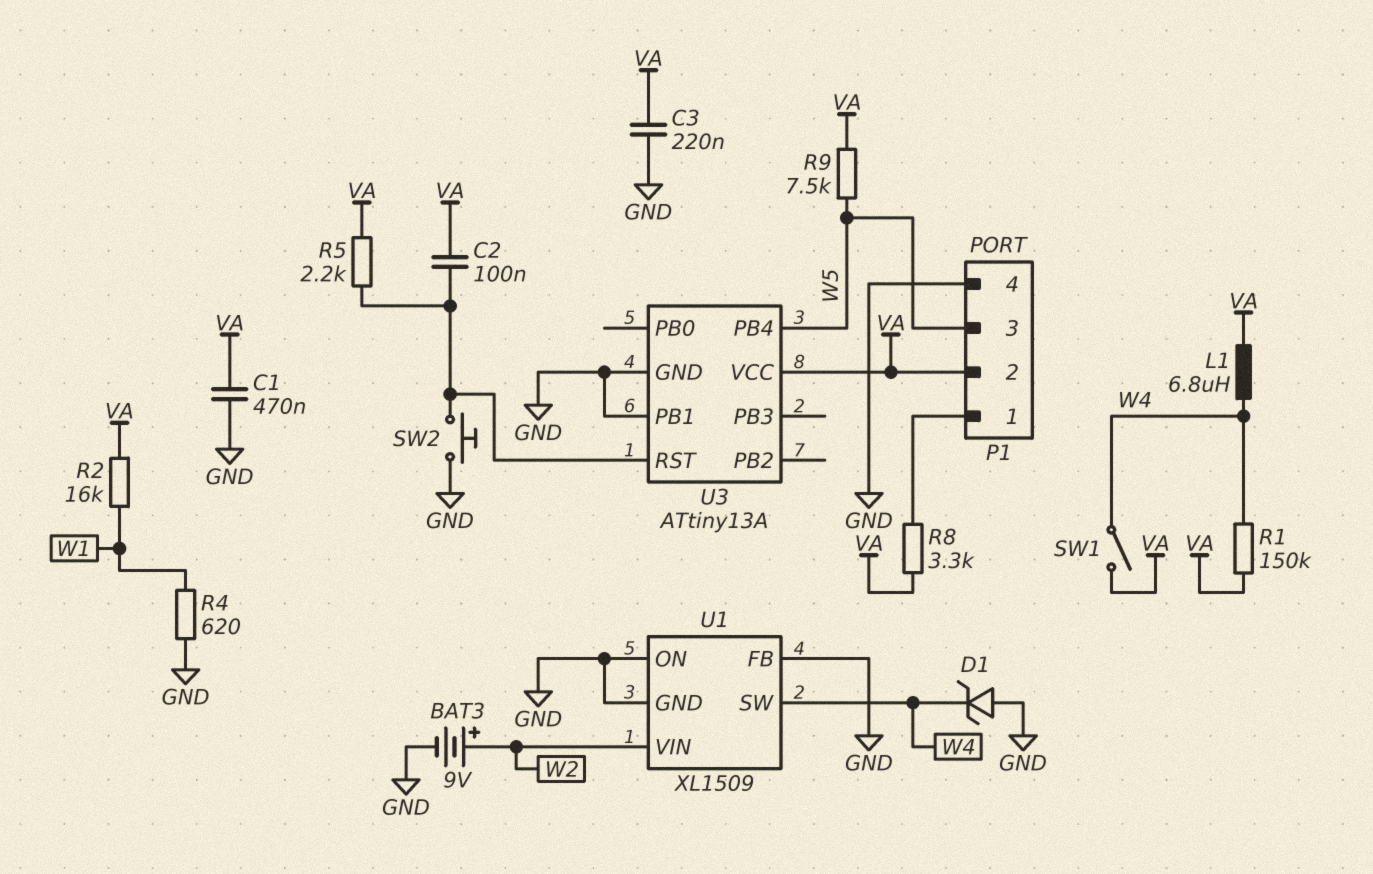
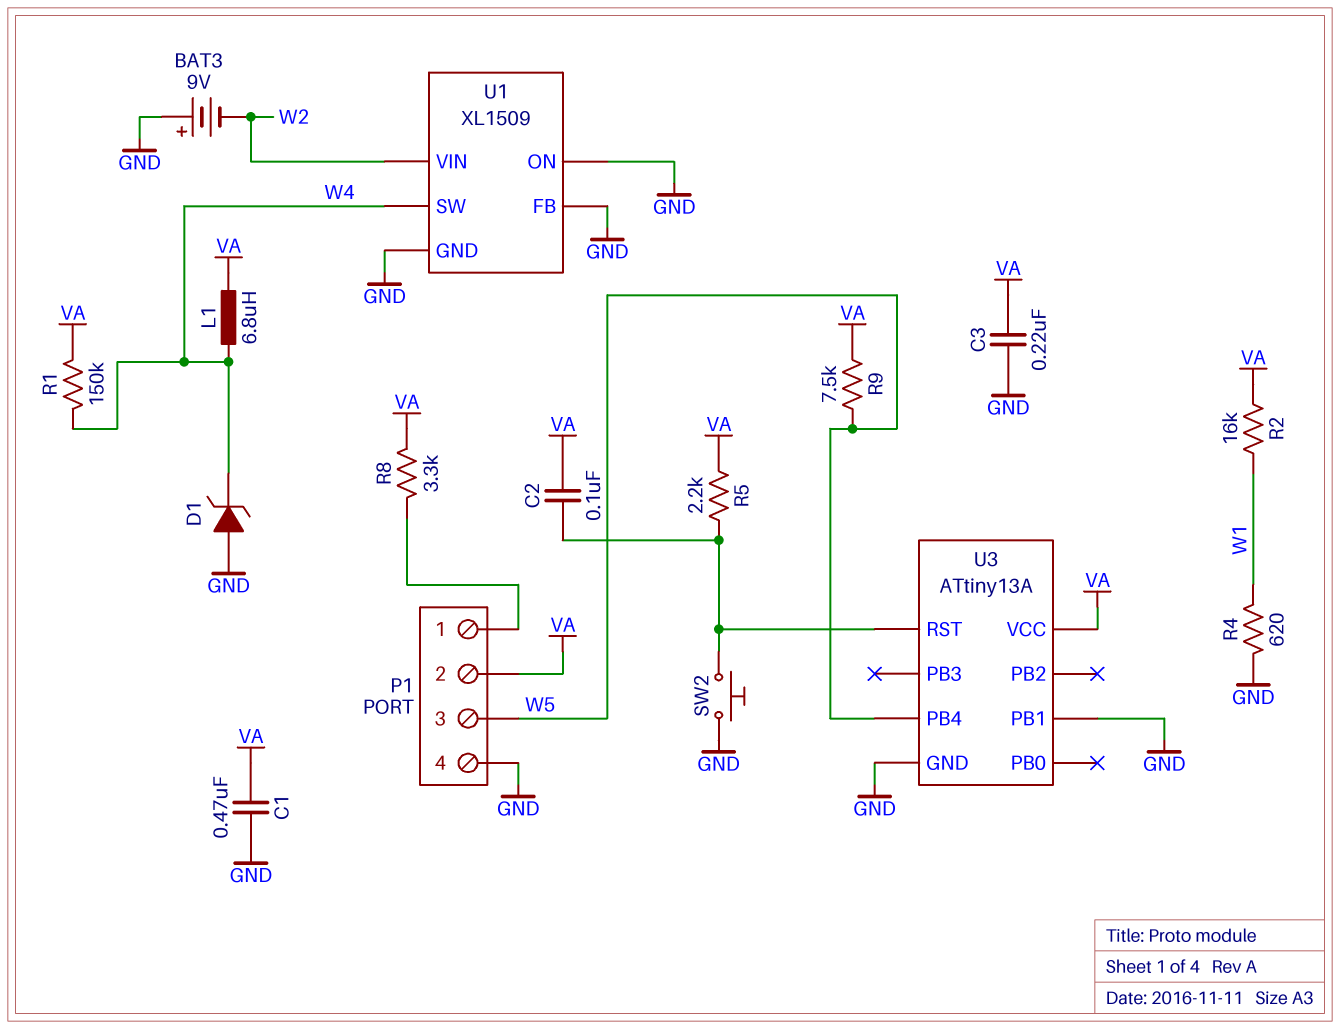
BAT3: 9V (plus W2, minus GND) -> 9V (plus GND, minus W2)
SW1: switch (VA, W4) -> none

